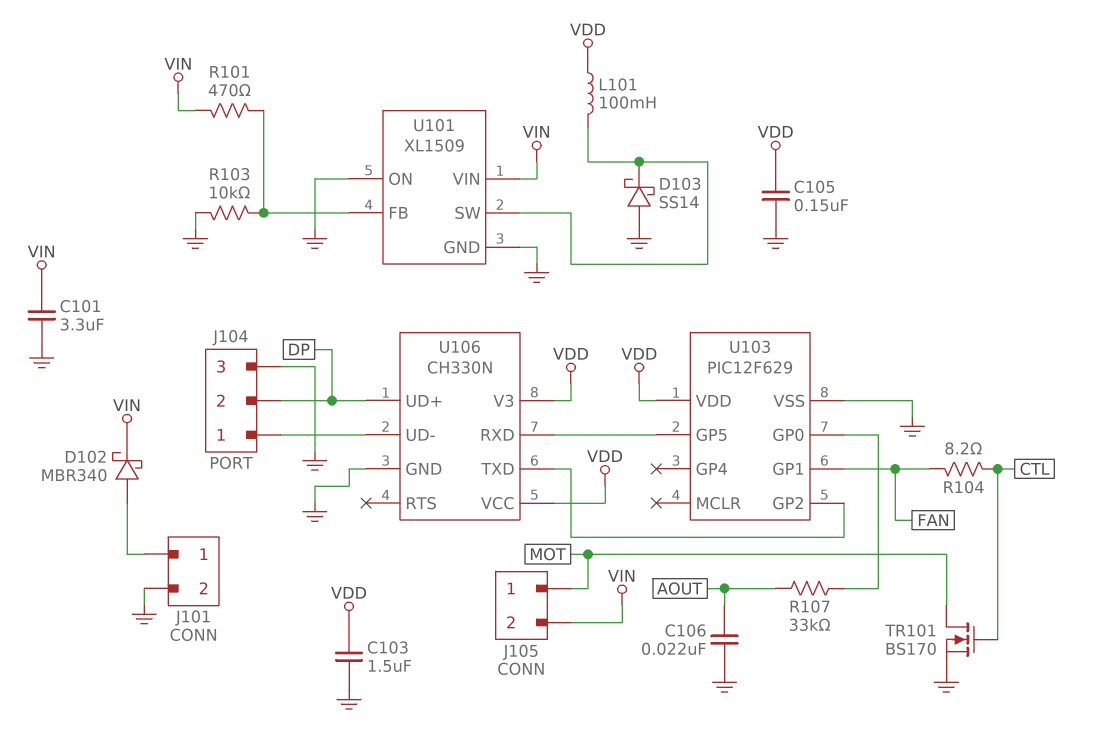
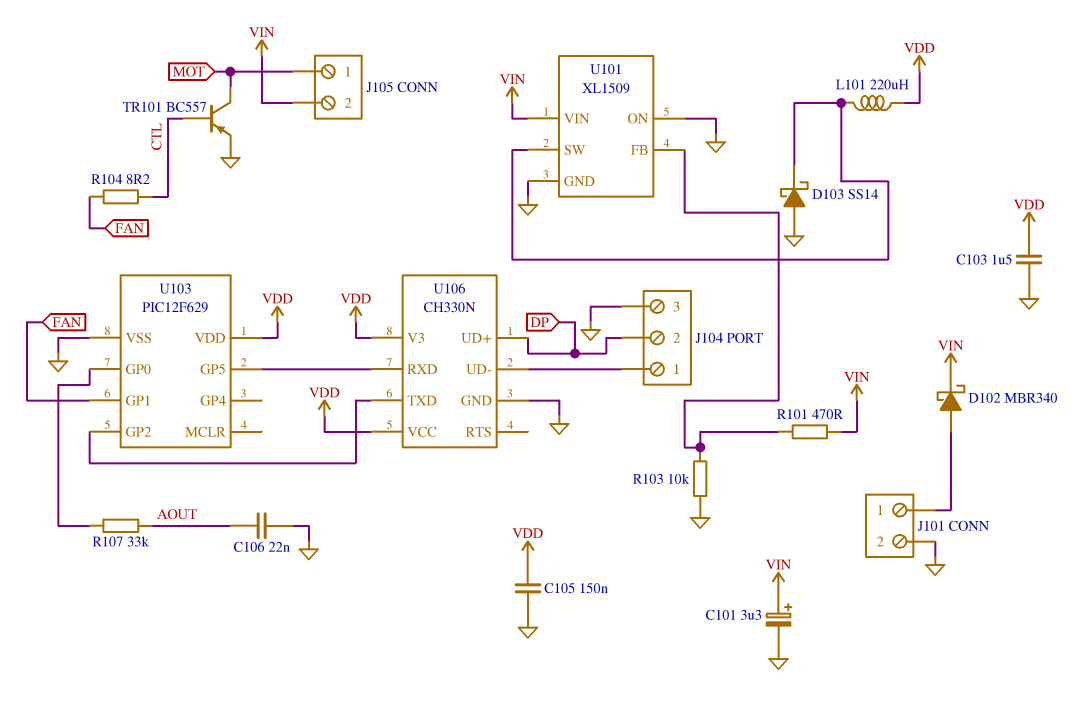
C101: 3.3uF (GND, VIN) -> 3.3uF (plus VIN, minus GND)
L101: 100mH (U101/SW, VDD) -> 220uH (U101/SW, VDD)
TR101: NMOS BS170 (G CTL, D MOT, S GND) -> PNP BC557 (B CTL, C MOT, E GND)

